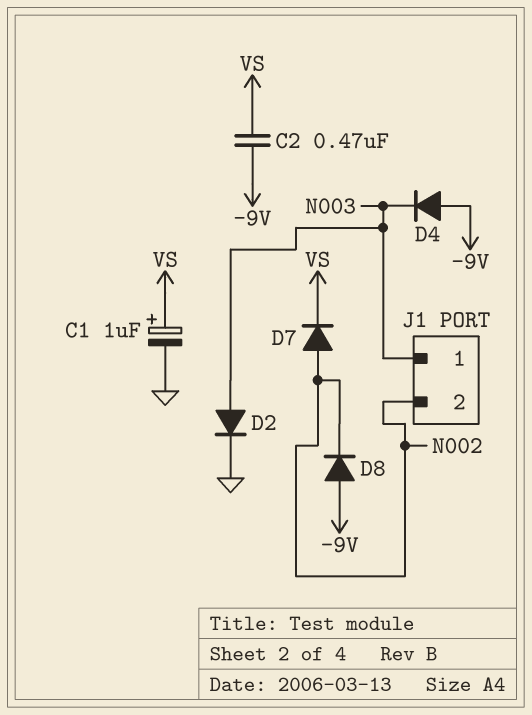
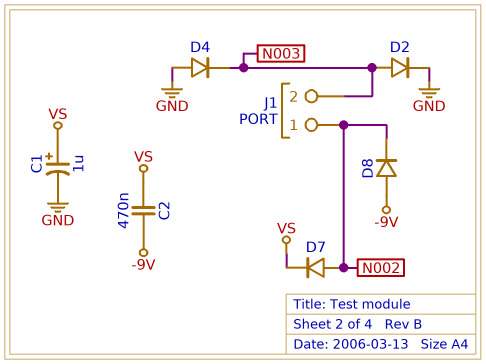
D4: diode (A -9V, K N003) -> diode (A GND, K N003)
J1 pin 1: N003 -> N002
J1 pin 2: N002 -> N003

